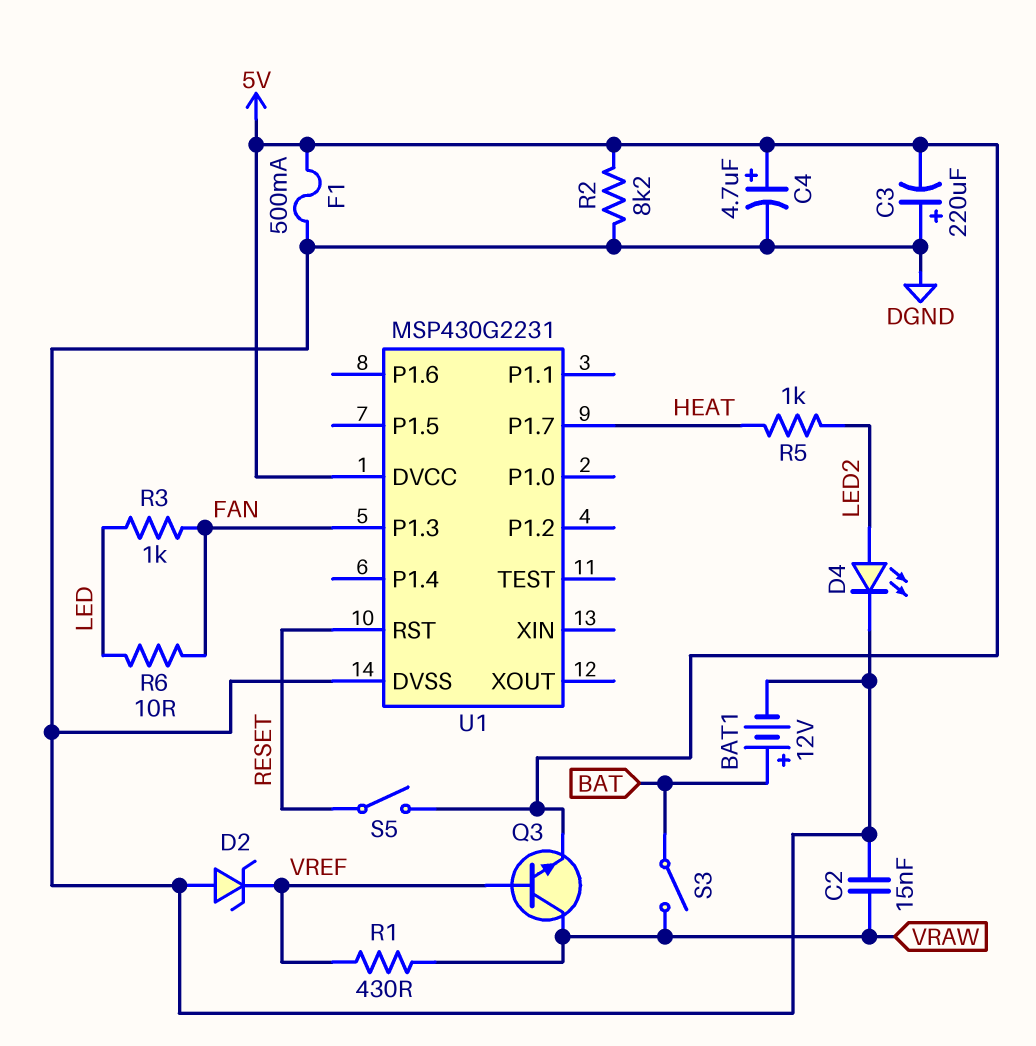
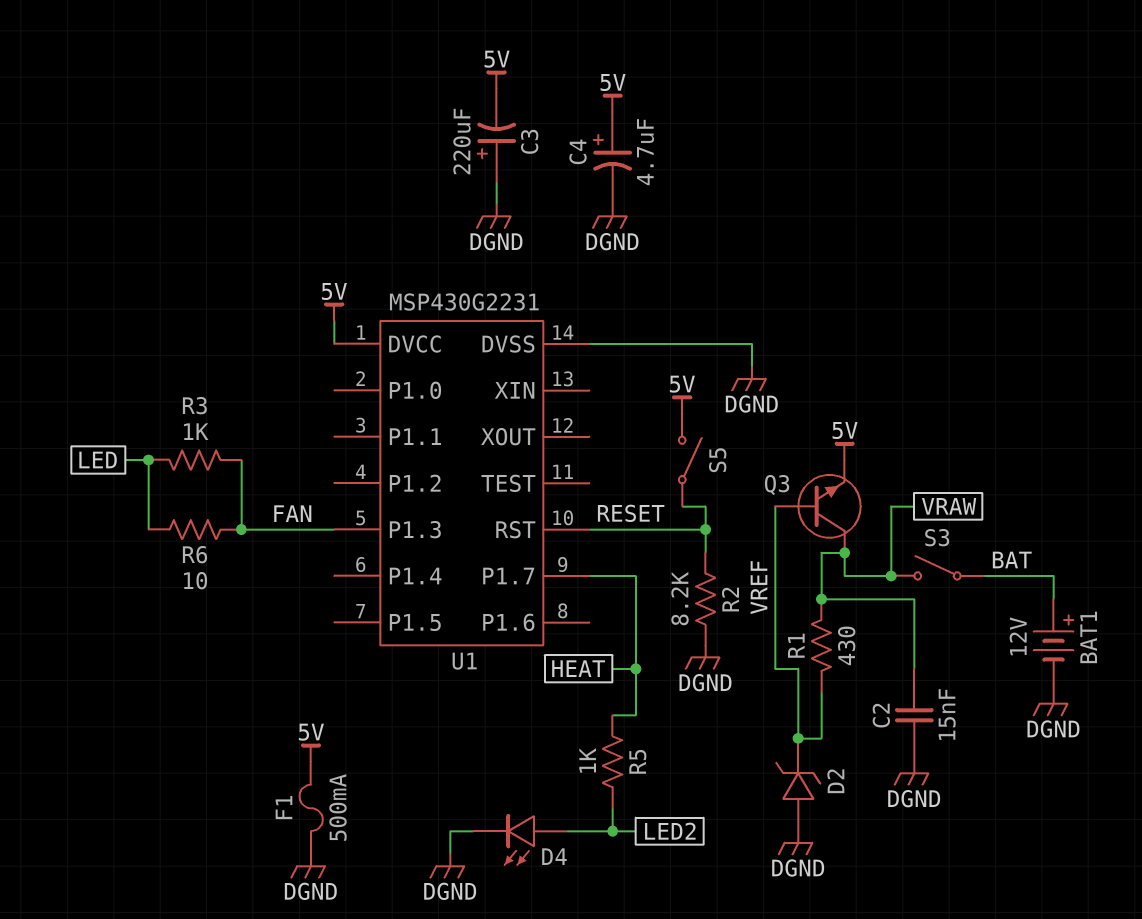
R2: 8.2k (5V, DGND) -> 8.2k (DGND, RESET)

